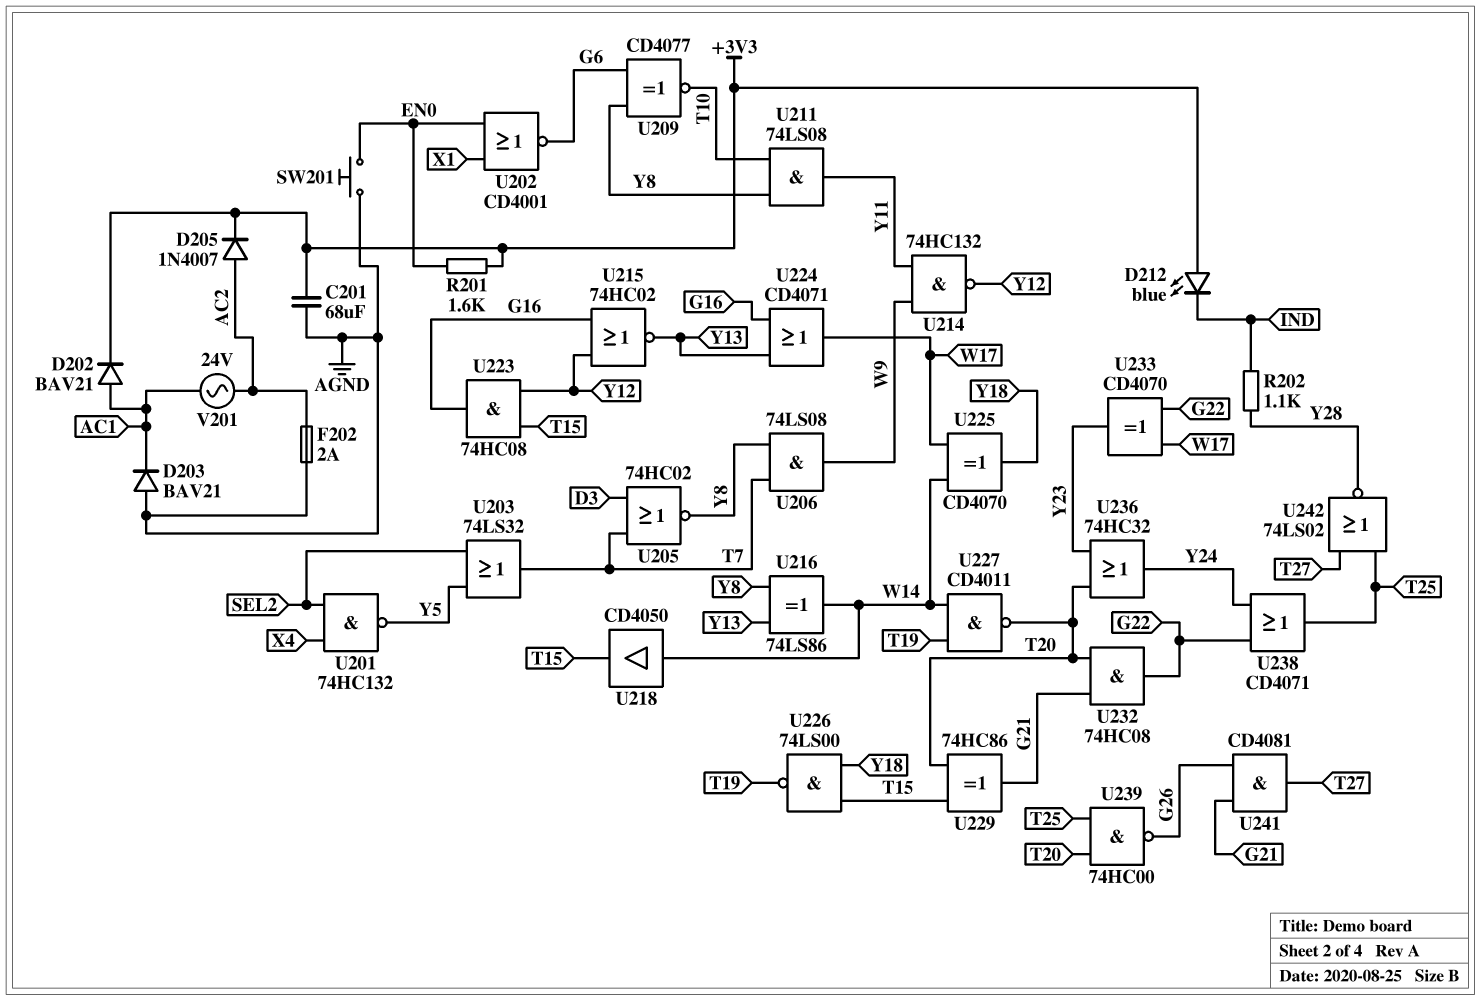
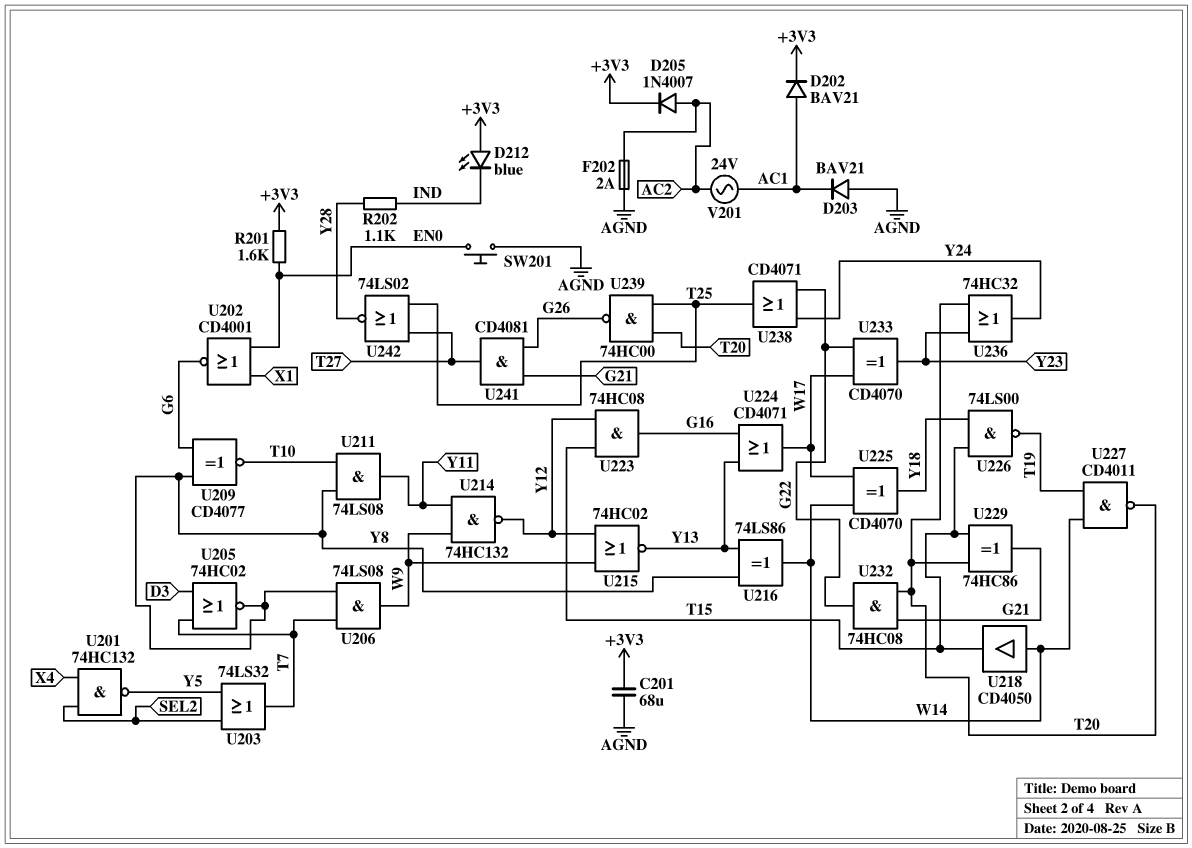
U215: NOR 74HC02 (in G16, in Y12, out Y13) -> NOR 74HC02 (in W9, in Y12, out Y13)

